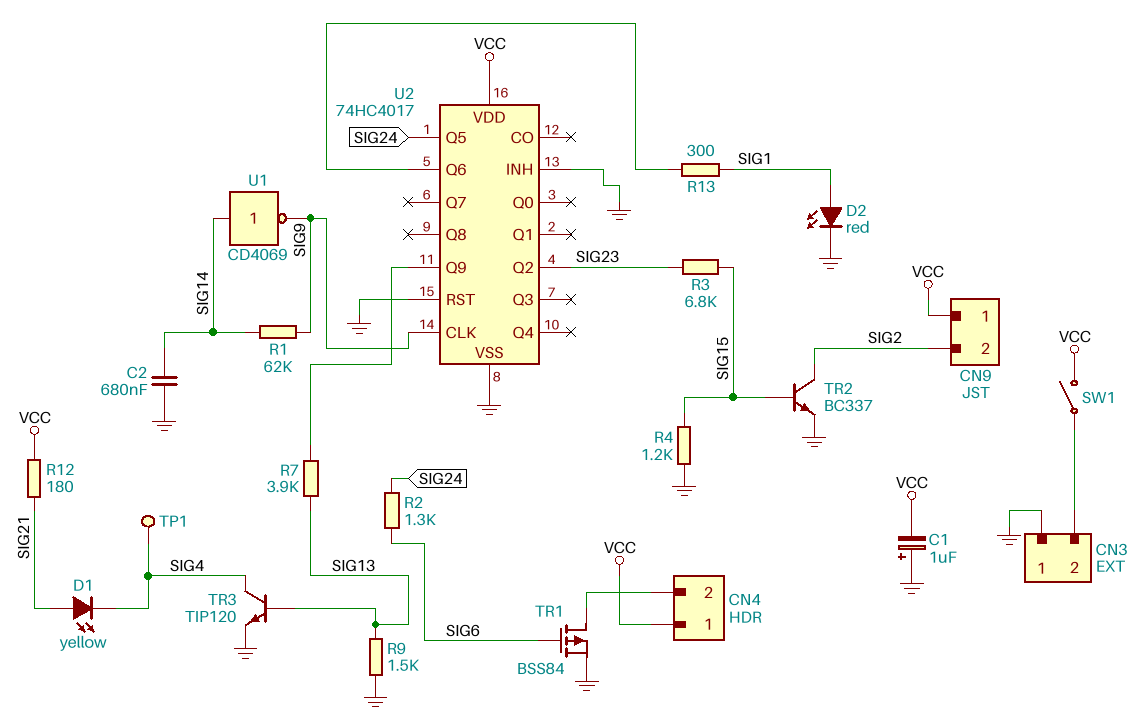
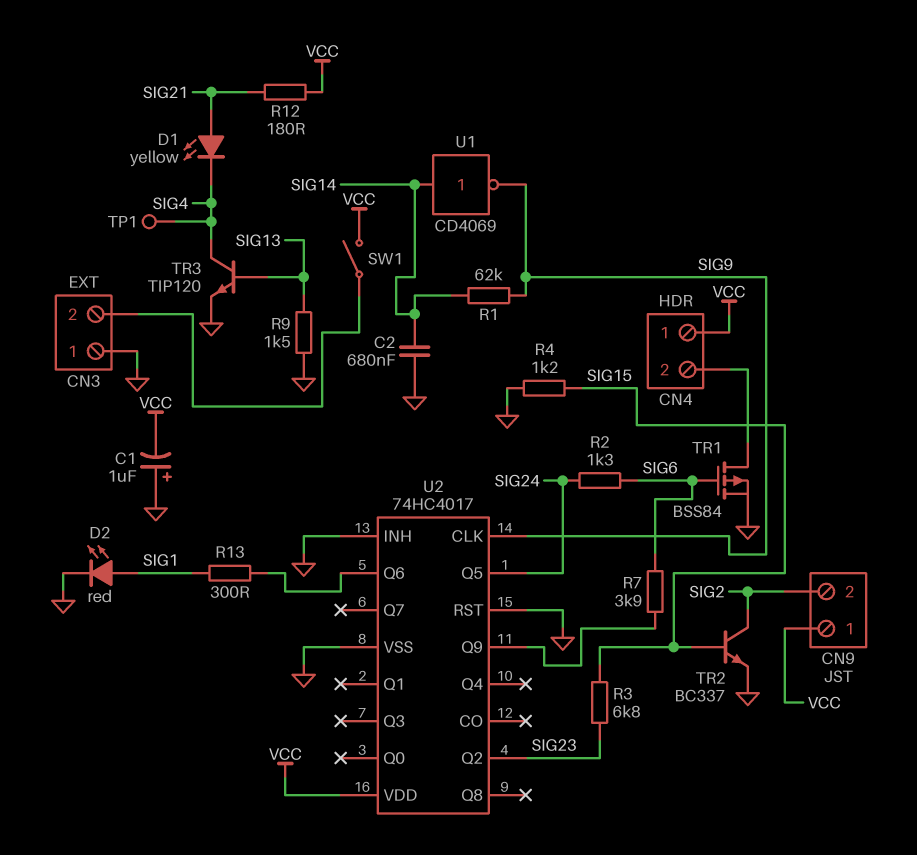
R7: 3.9k (SIG13, U2/Q9) -> 3.9k (SIG6, U2/Q9)

